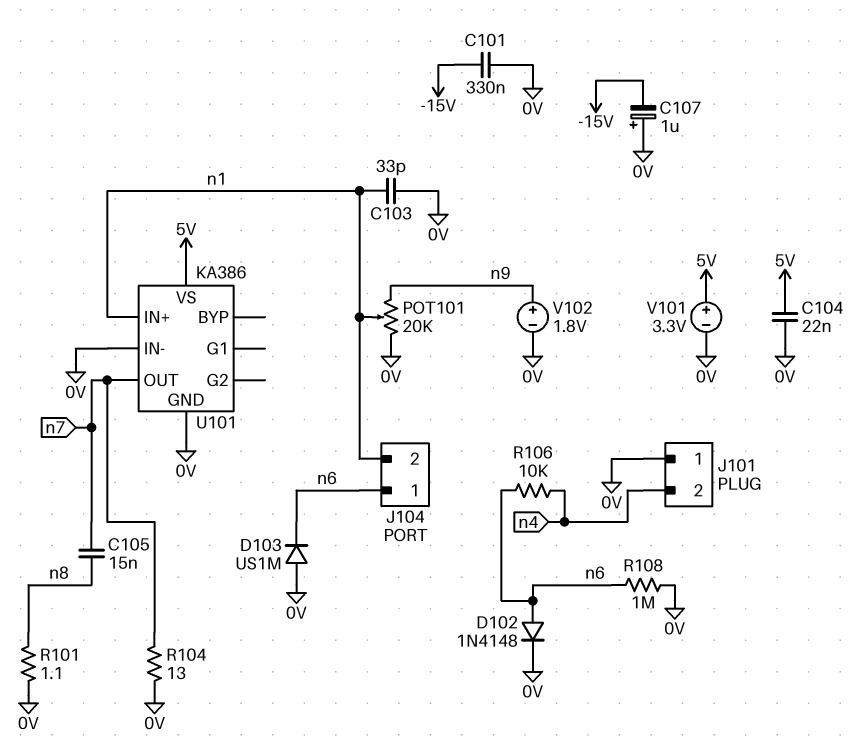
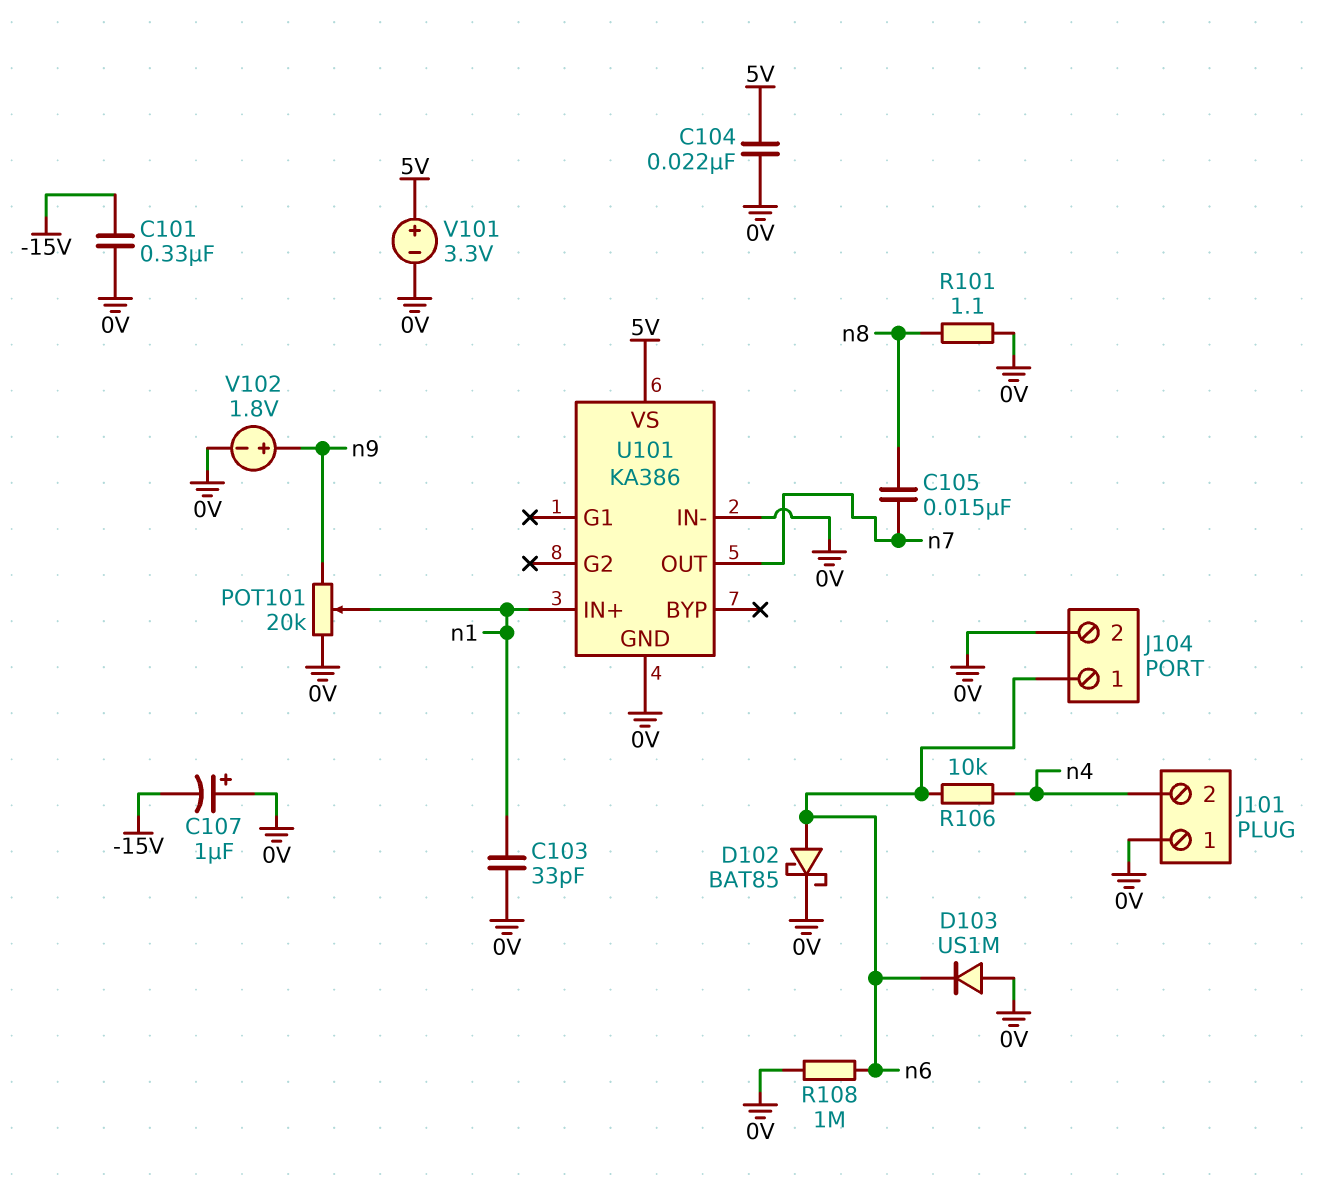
D102: diode 1N4148 (A n6, K 0V) -> schottky BAT85 (A n6, K 0V)
J104 pin 2: n1 -> 0V
R104: 13 (0V, n7) -> none

